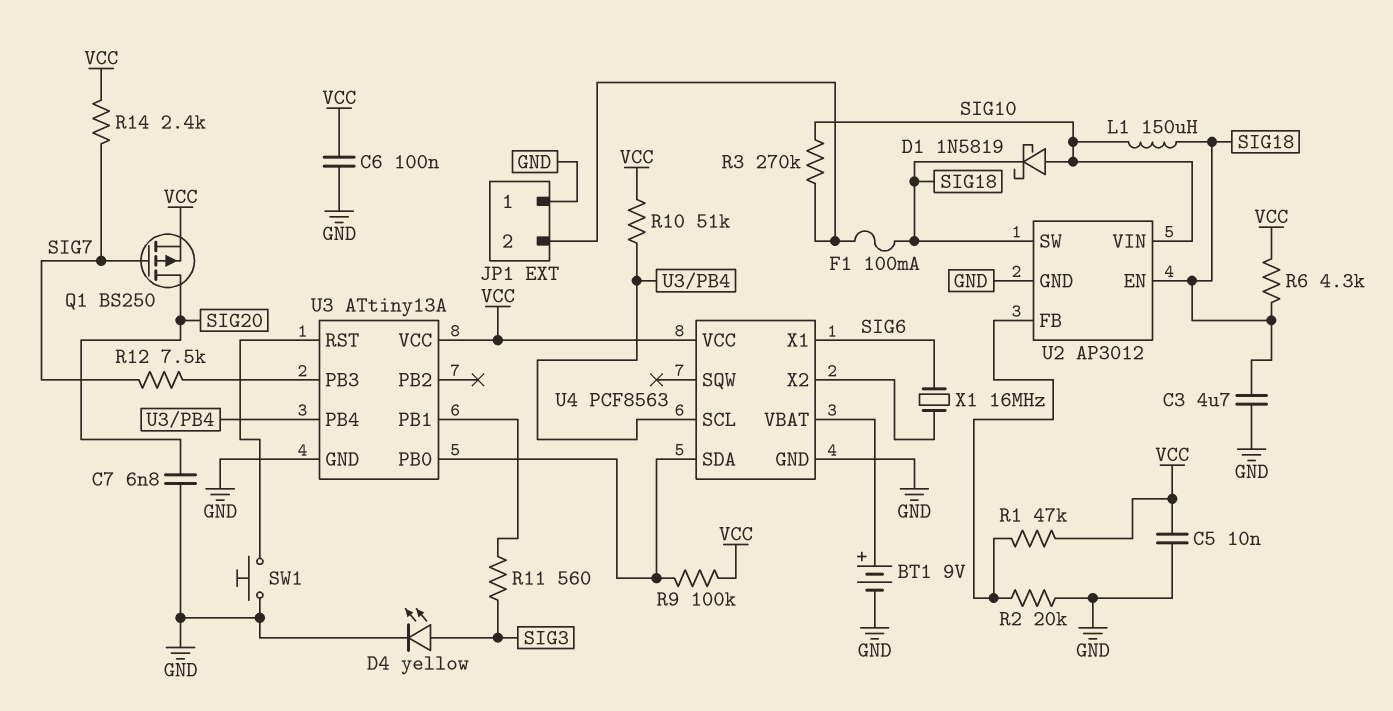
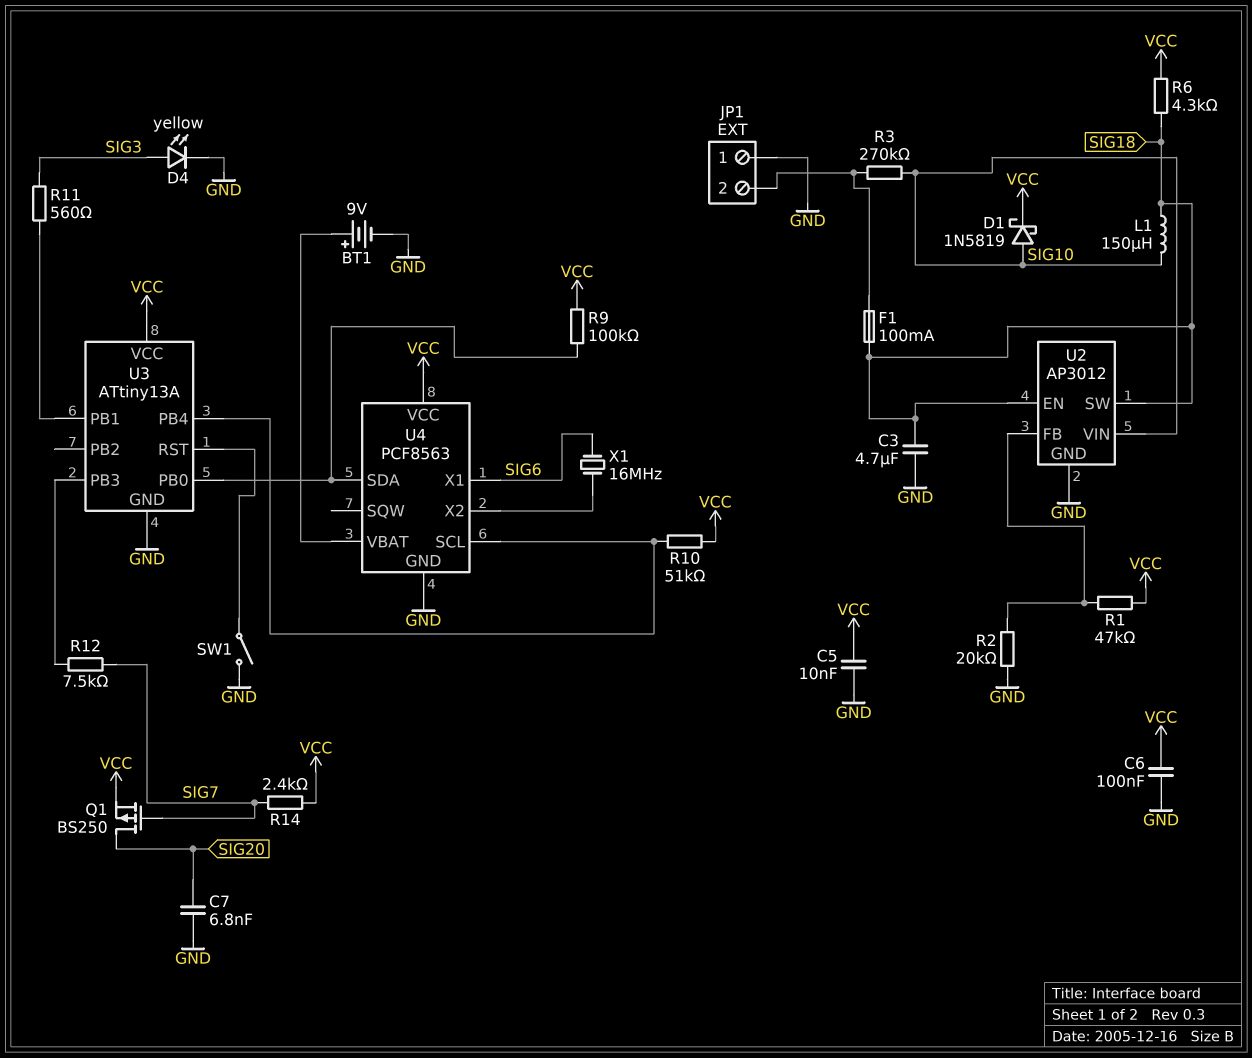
D1: schottky 1N5819 (A SIG10, K SIG18) -> schottky 1N5819 (A SIG10, K VCC)
SW1: button (GND, U3/RST) -> switch (GND, U3/RST)

